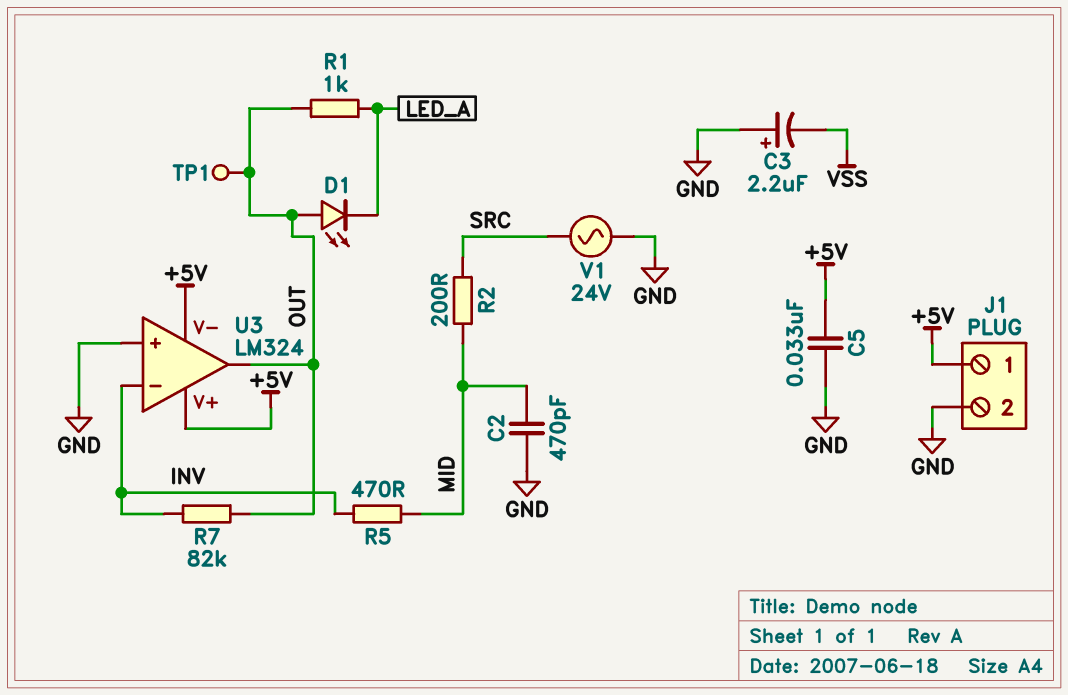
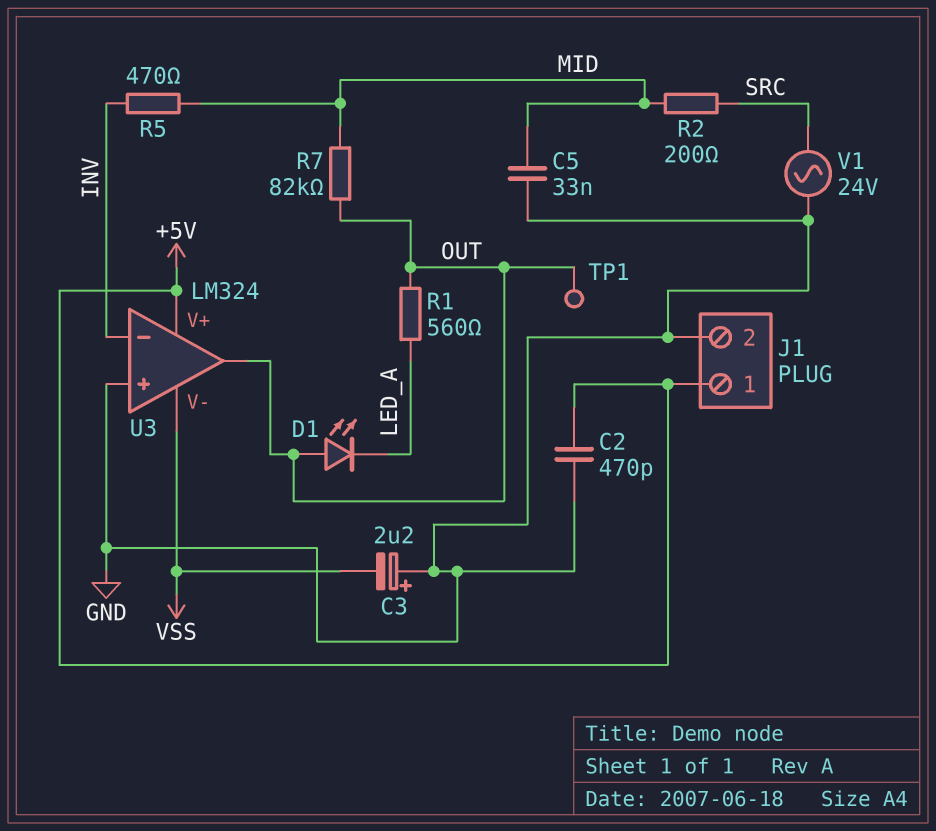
C2: 470pF (GND, MID) -> 470pF (+5V, GND)
C5: 33nF (+5V, GND) -> 33nF (GND, MID)
R1: 1k (LED_A, OUT) -> 560 (LED_A, OUT)
R7: 82k (INV, OUT) -> 82k (MID, OUT)
U3 pin V-: +5V -> VSS

